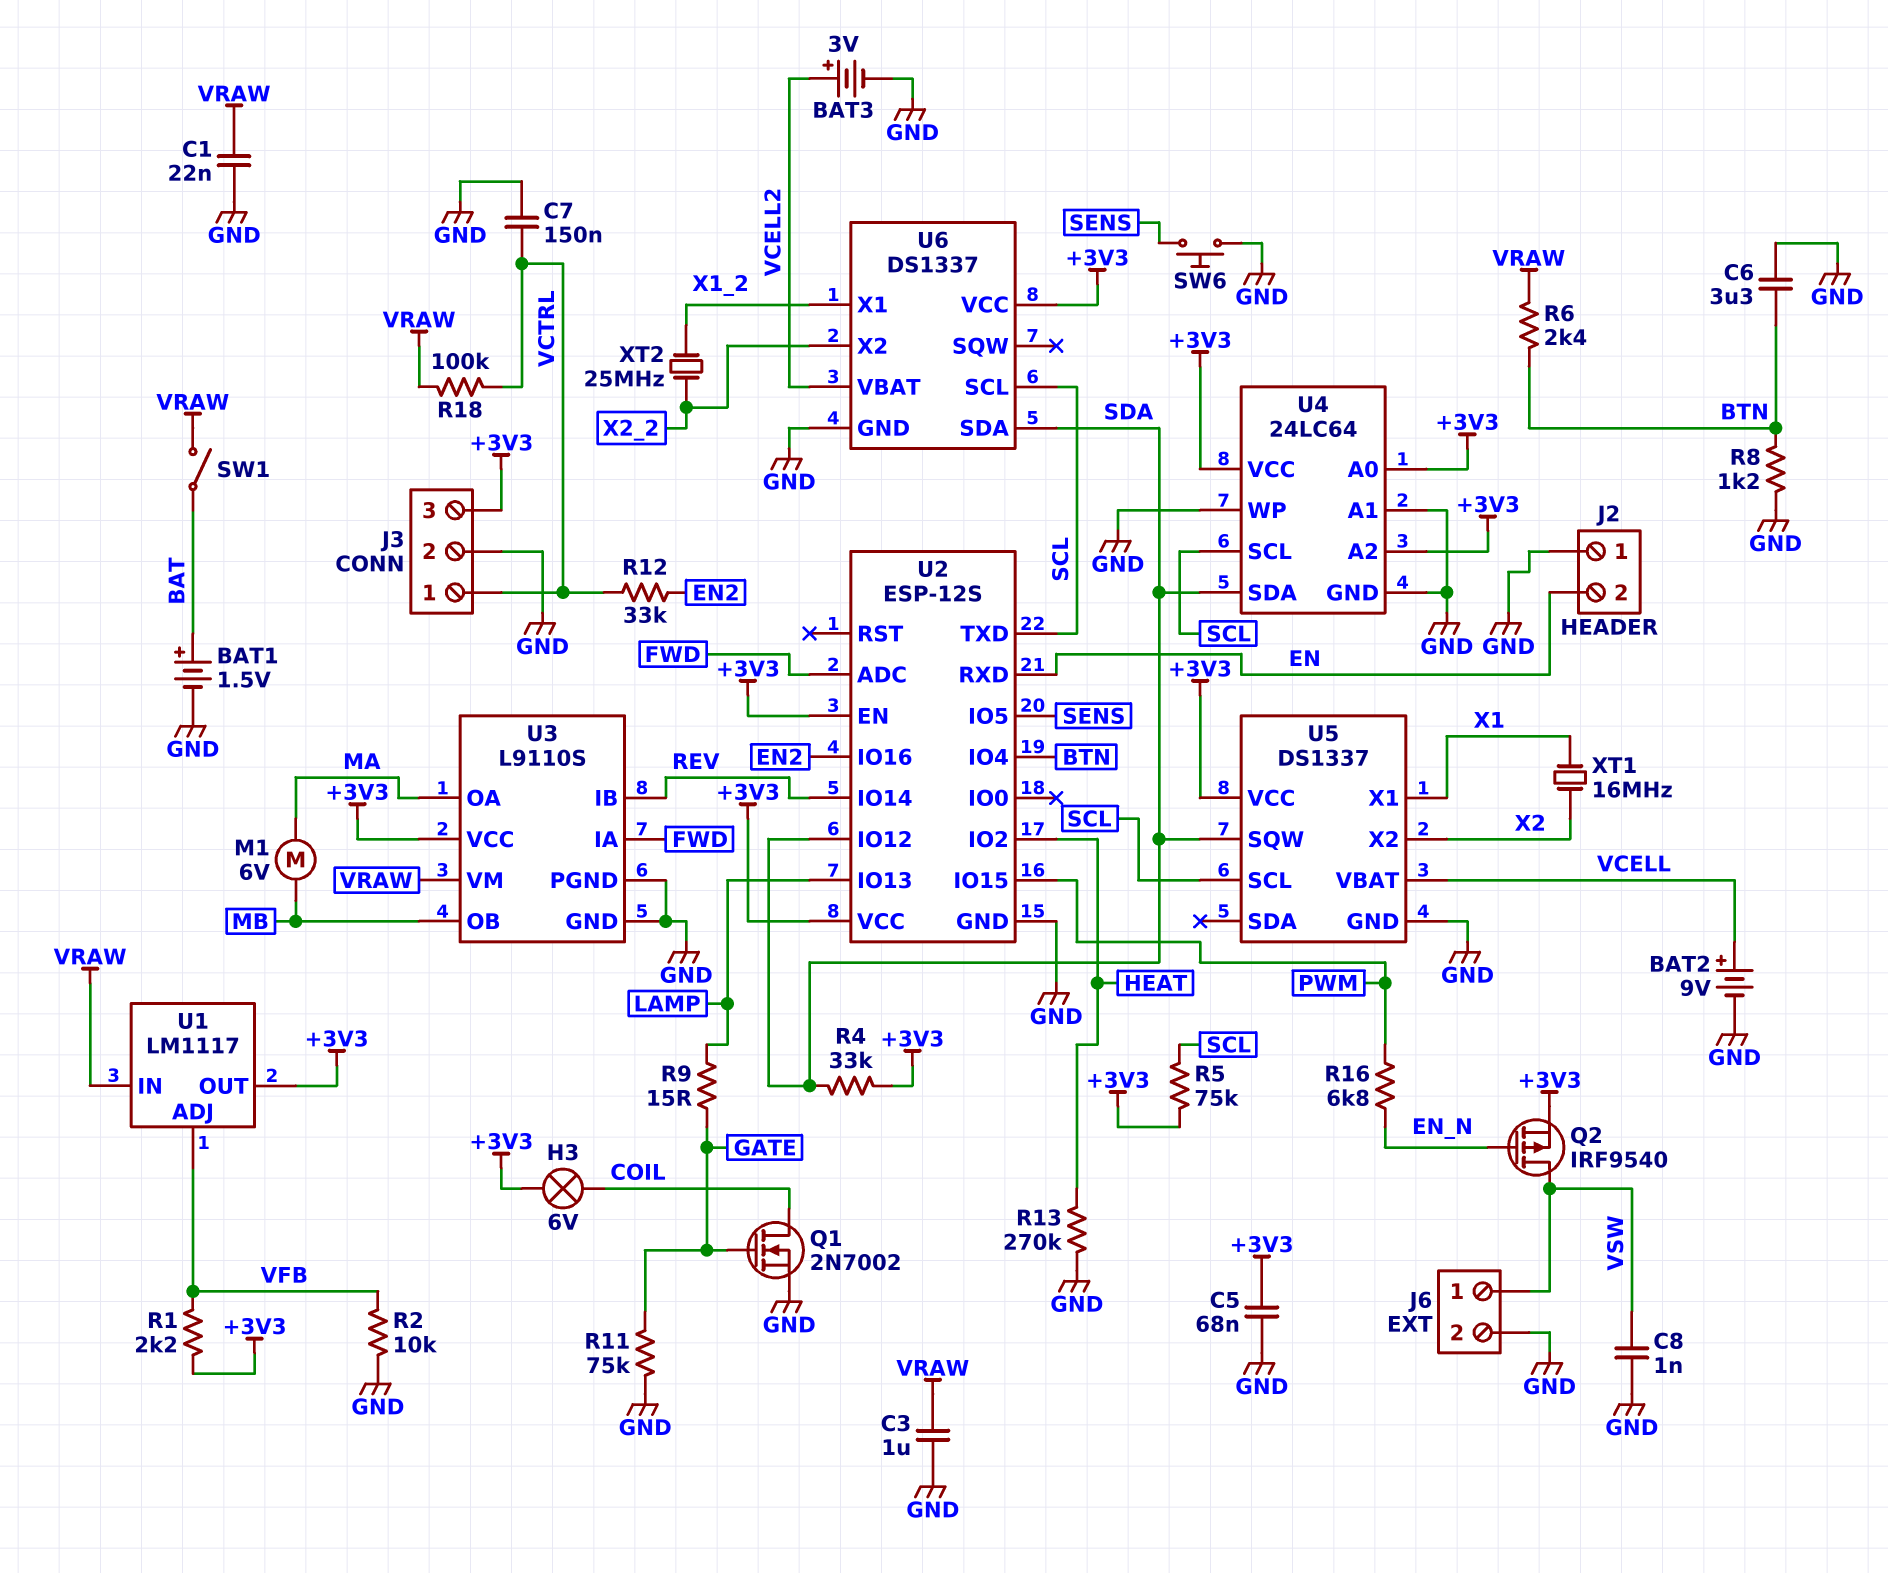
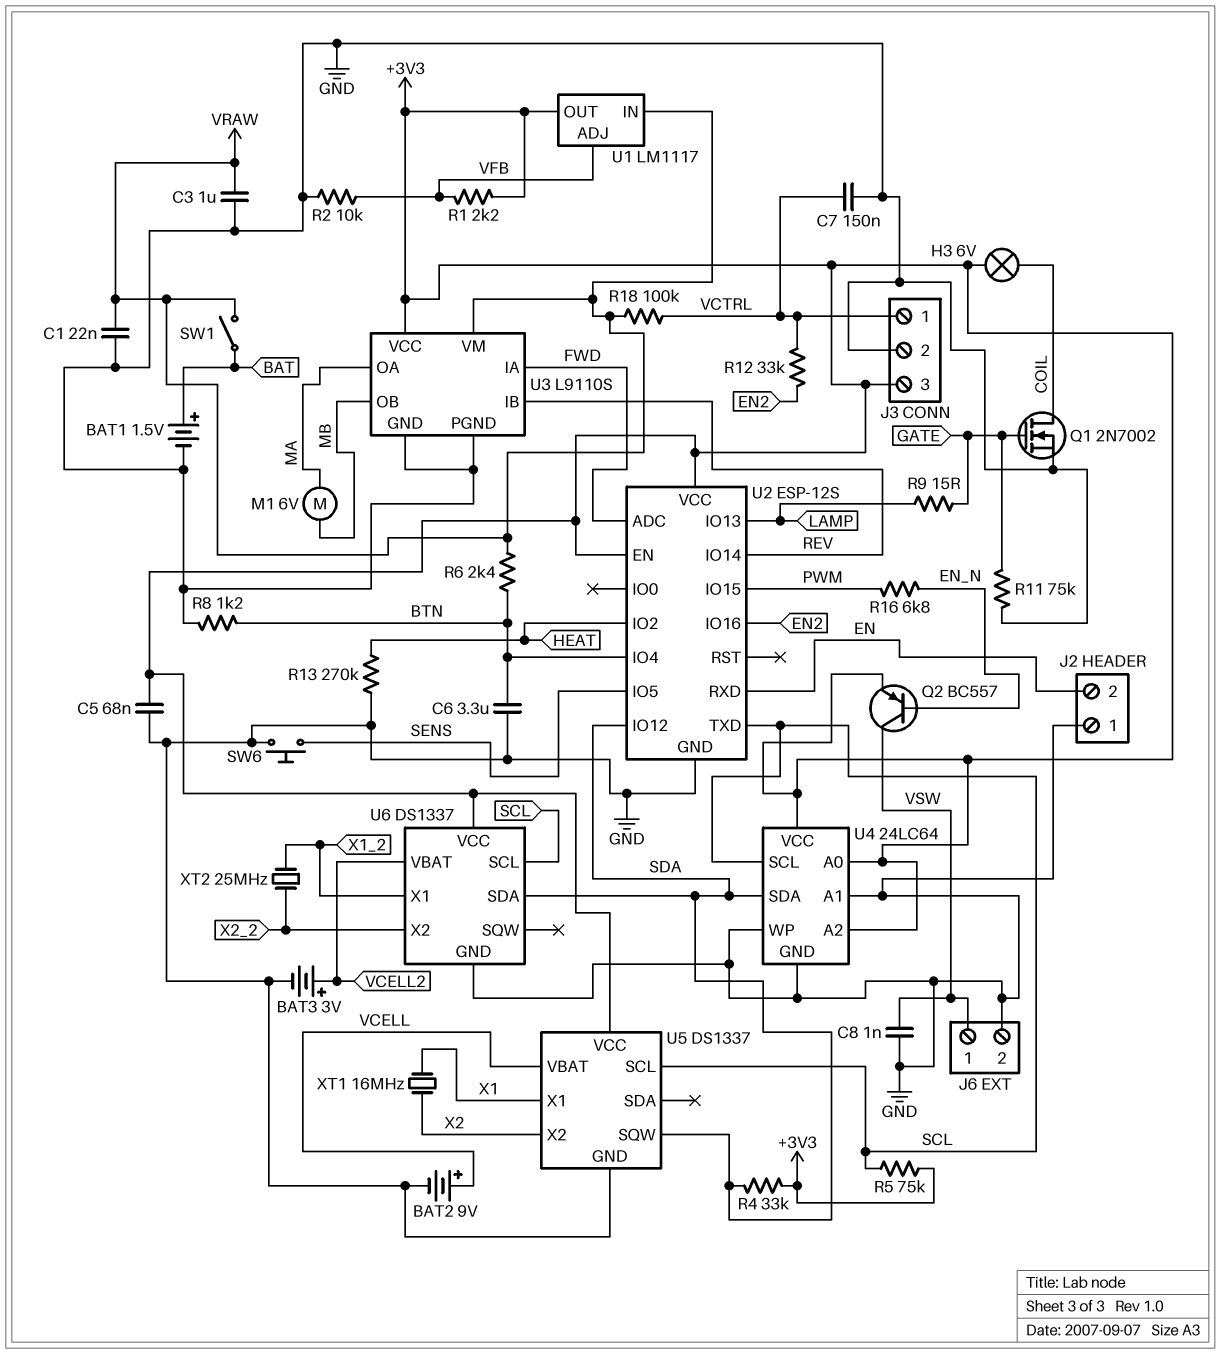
Q2: PMOS IRF9540 (G EN_N, D VSW, S +3V3) -> PNP BC557 (B EN_N, C VSW, E +3V3)

